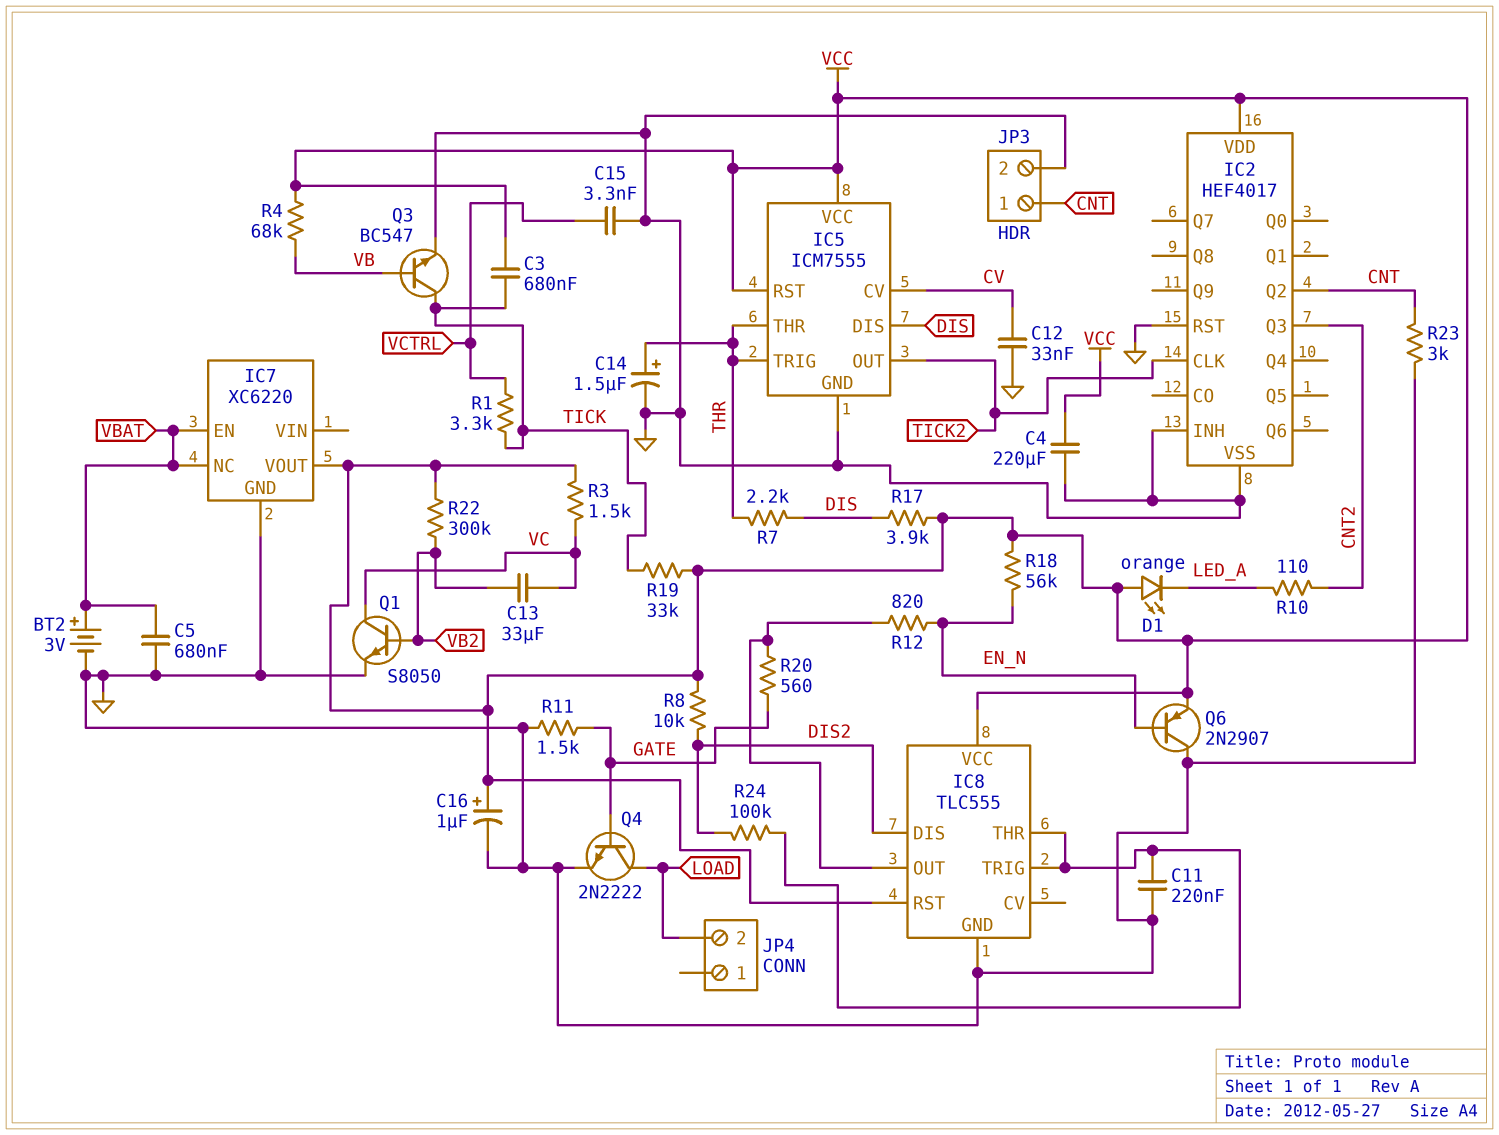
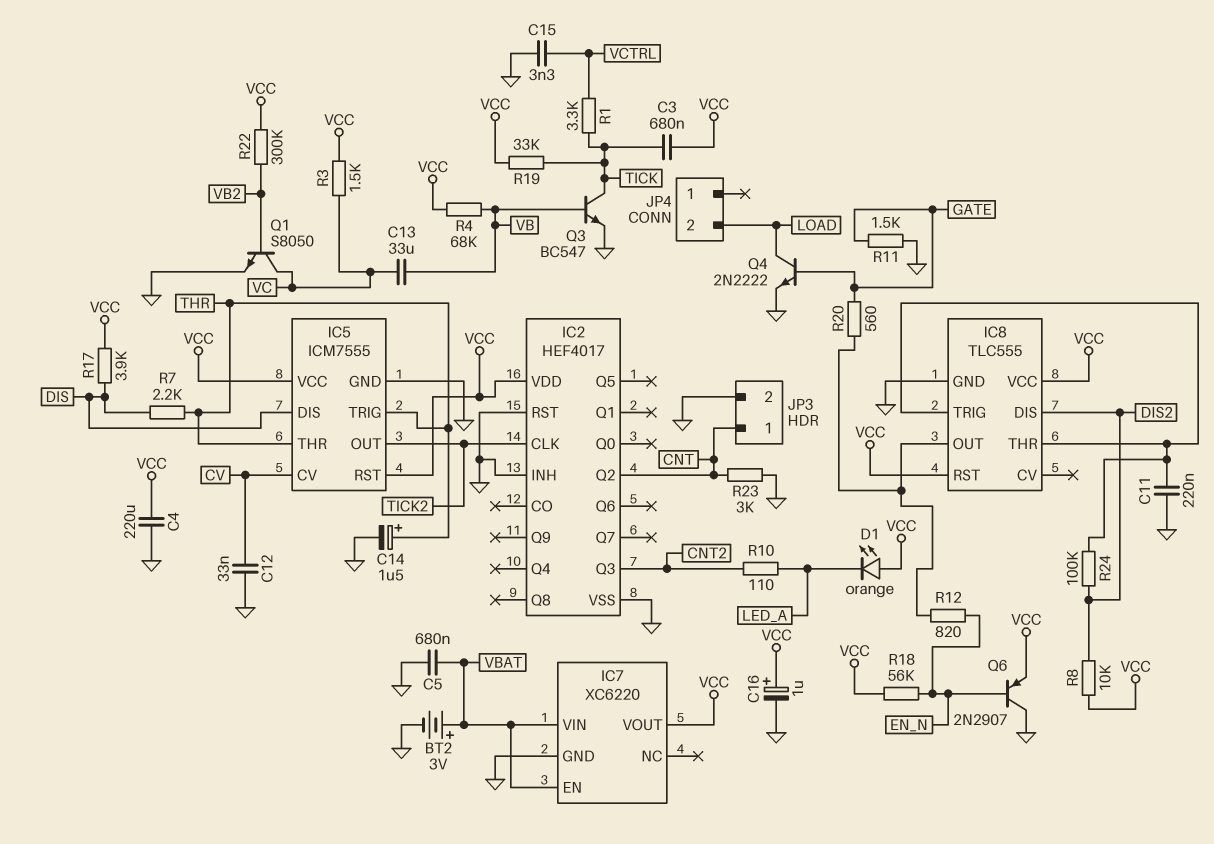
C13: 33uF (VB2, VC) -> 33uF (VB, VC)
IC7 pin NC: VBAT -> none
IC7 pin VIN: none -> VBAT

